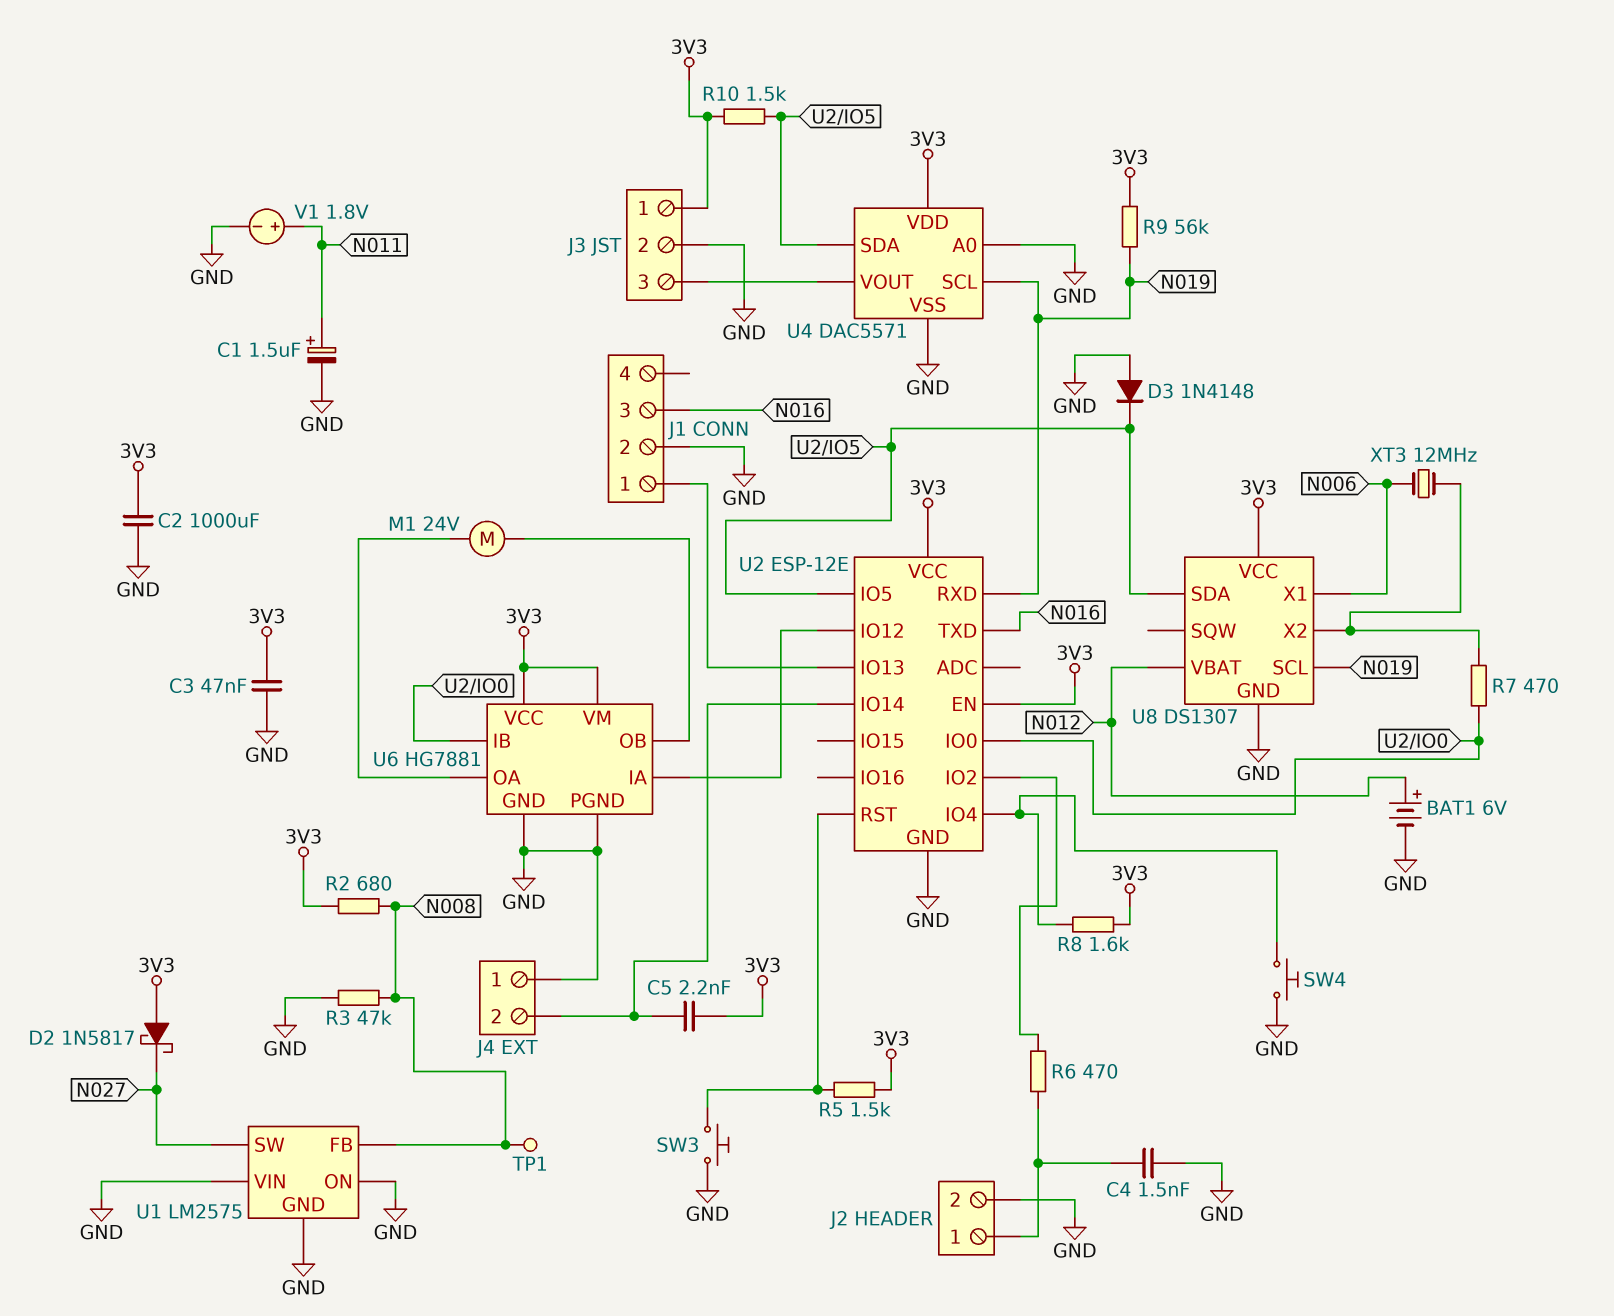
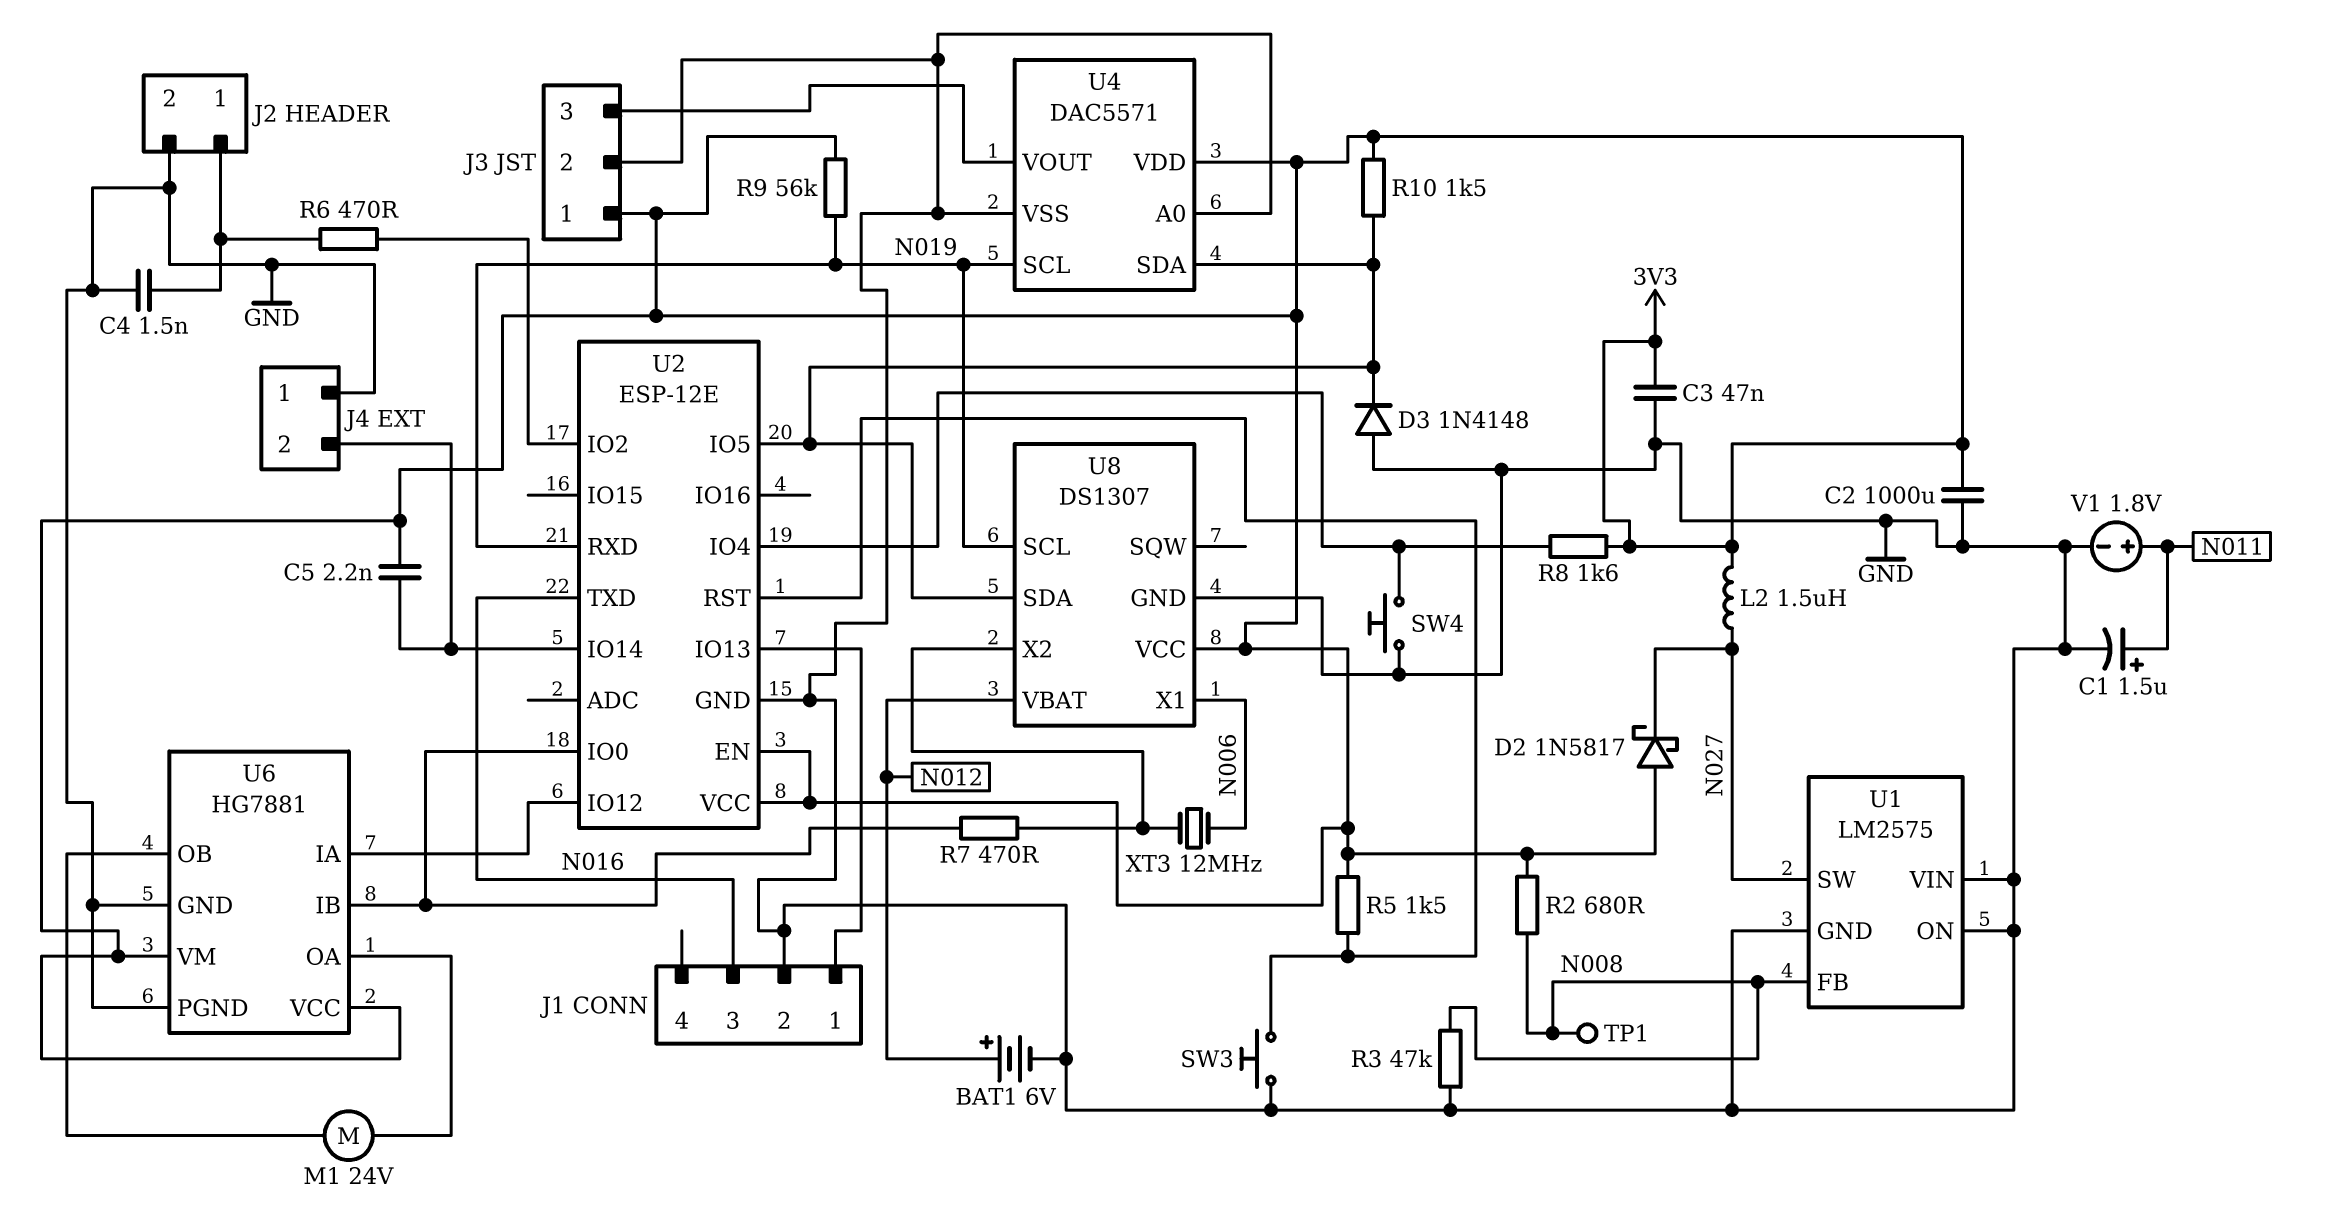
L2: none -> 1.5uH (3V3, N027)

